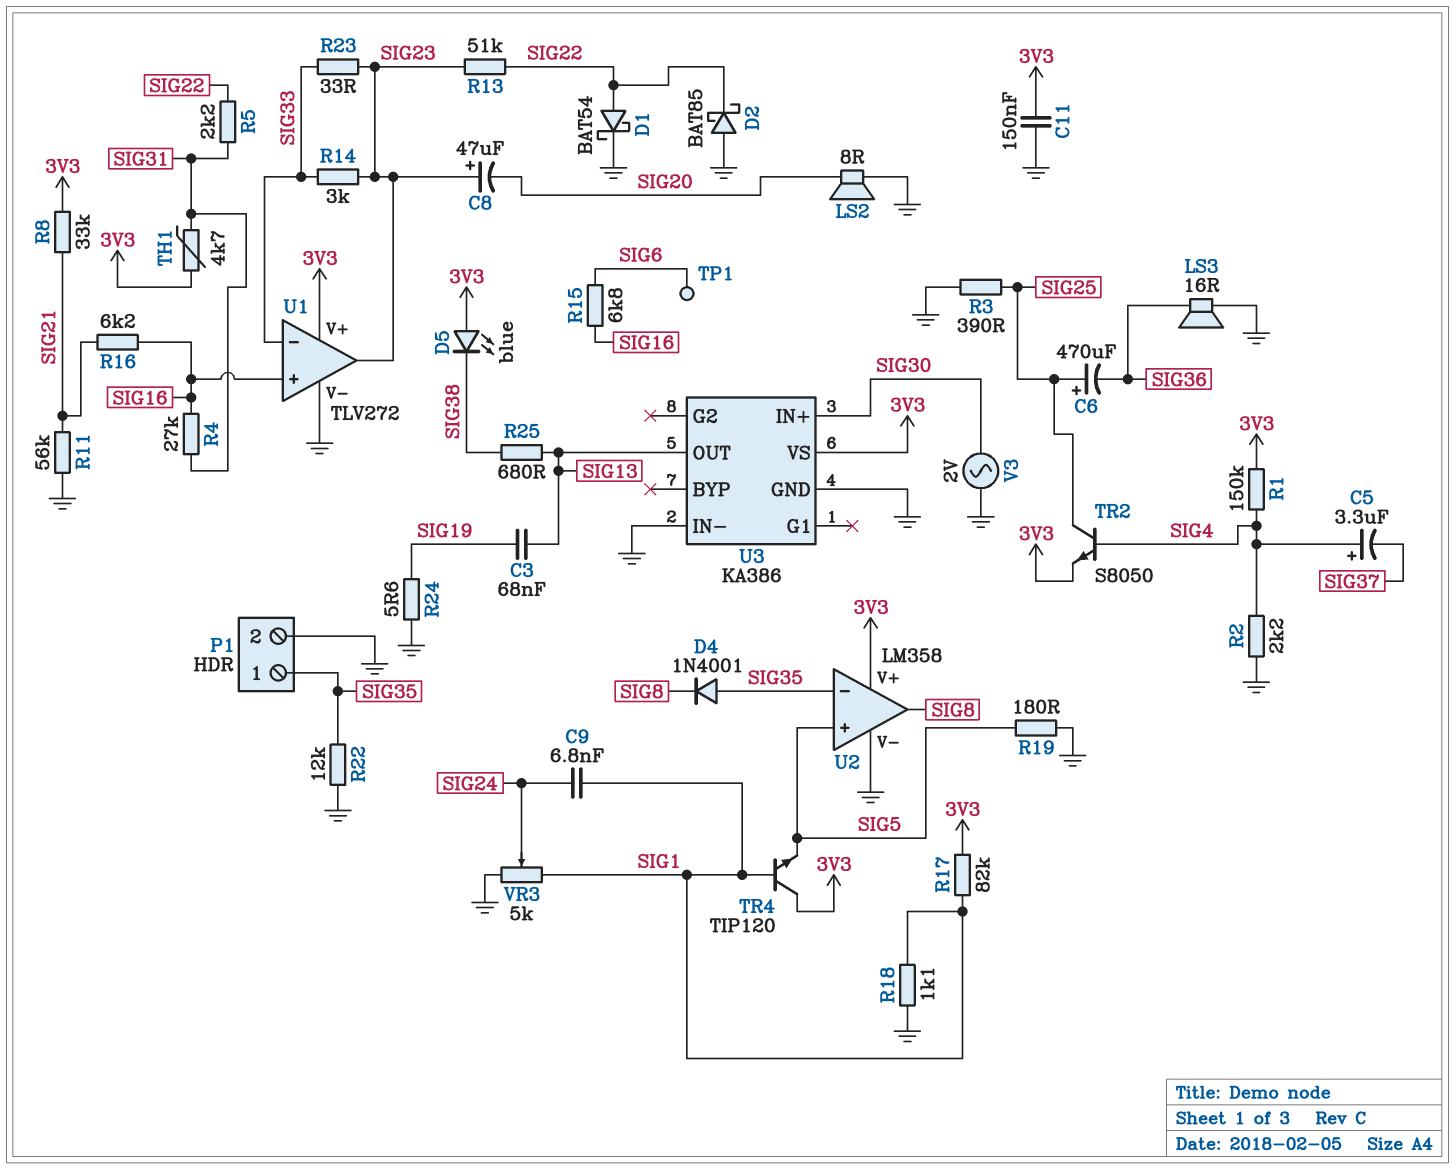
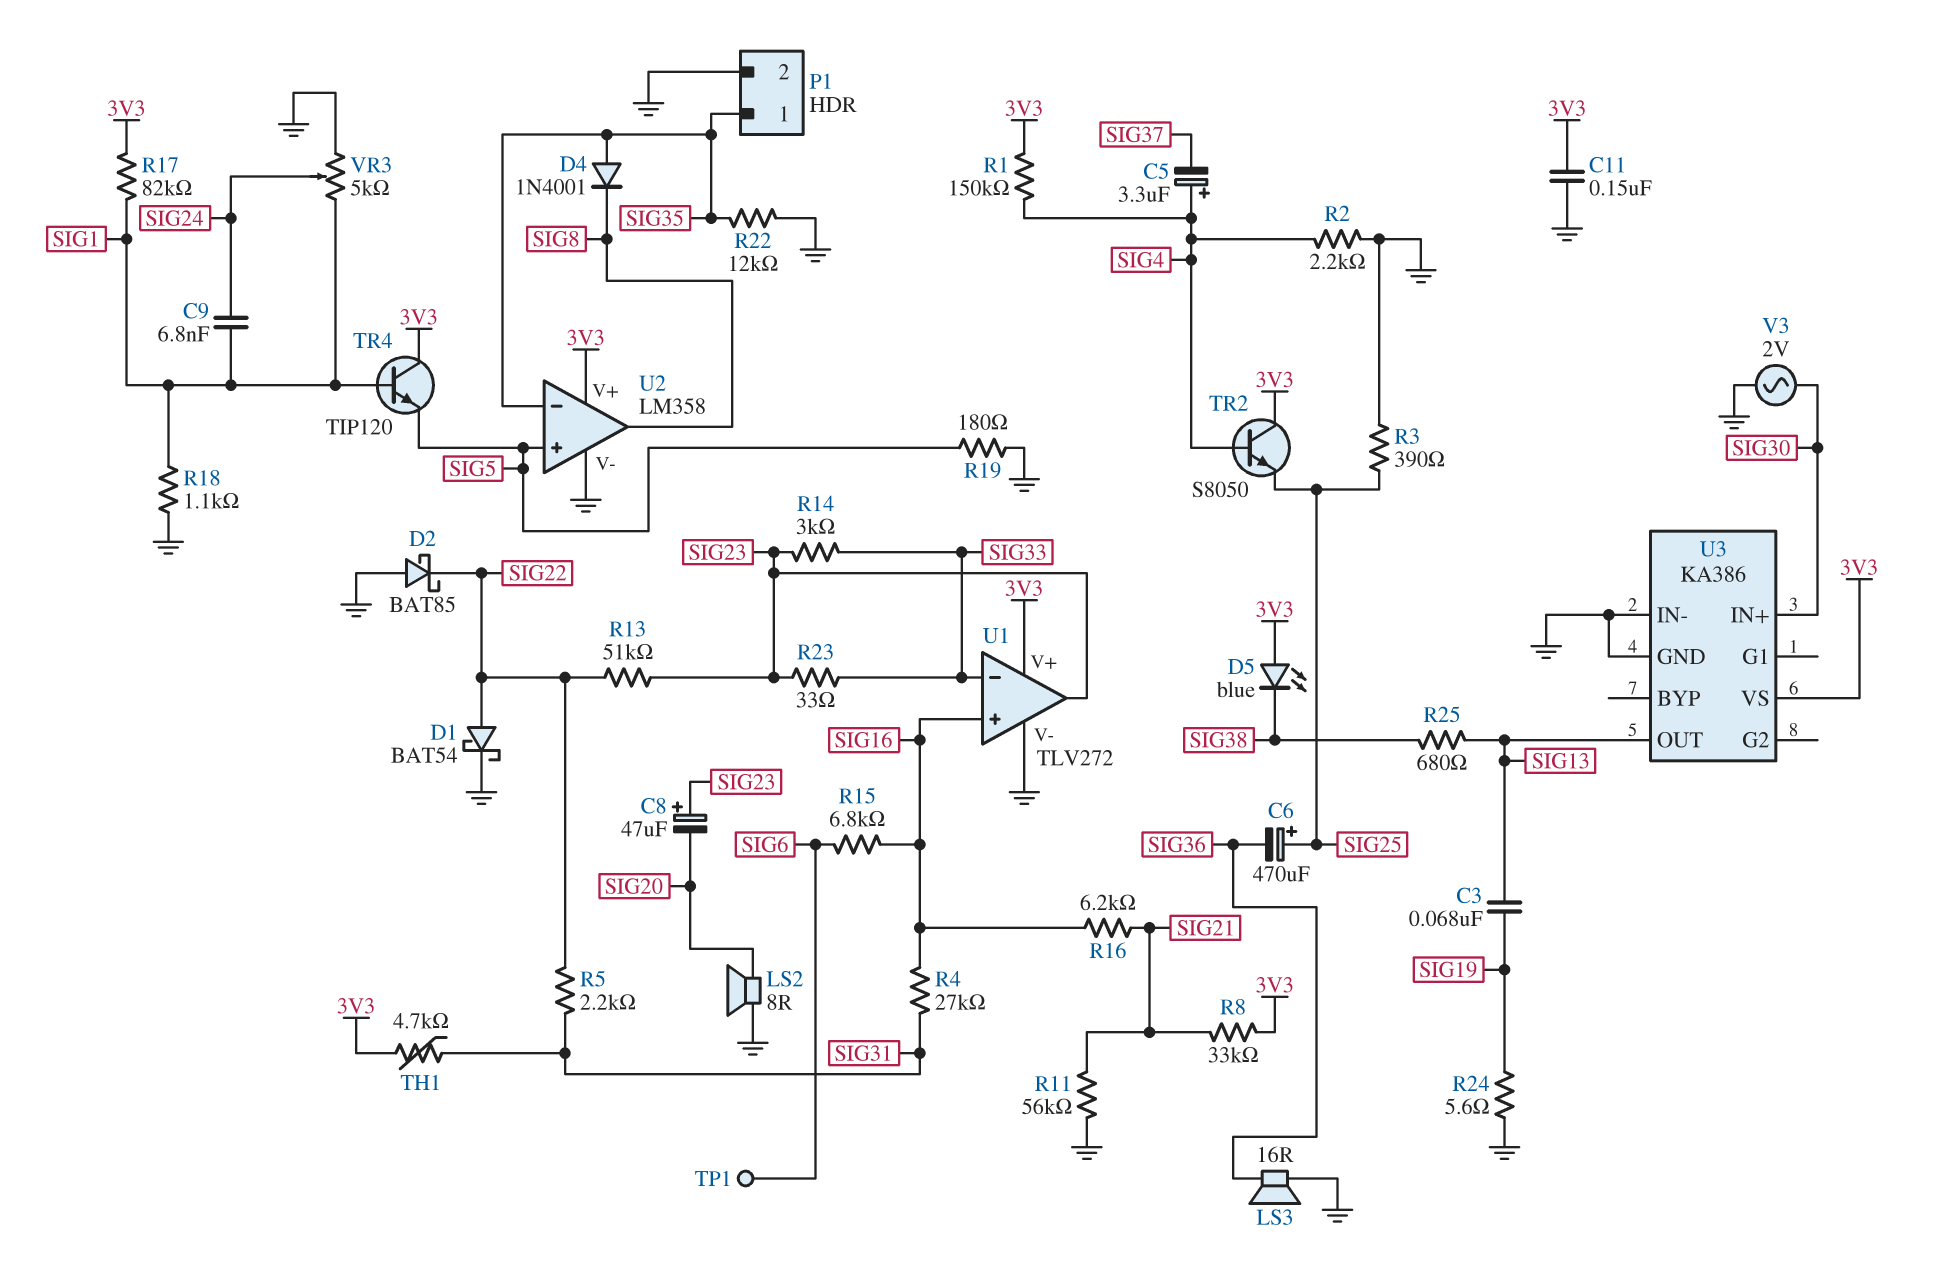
TR2: NPN S8050 (B SIG4, C SIG25, E 3V3) -> NPN S8050 (B SIG4, C 3V3, E SIG25)

